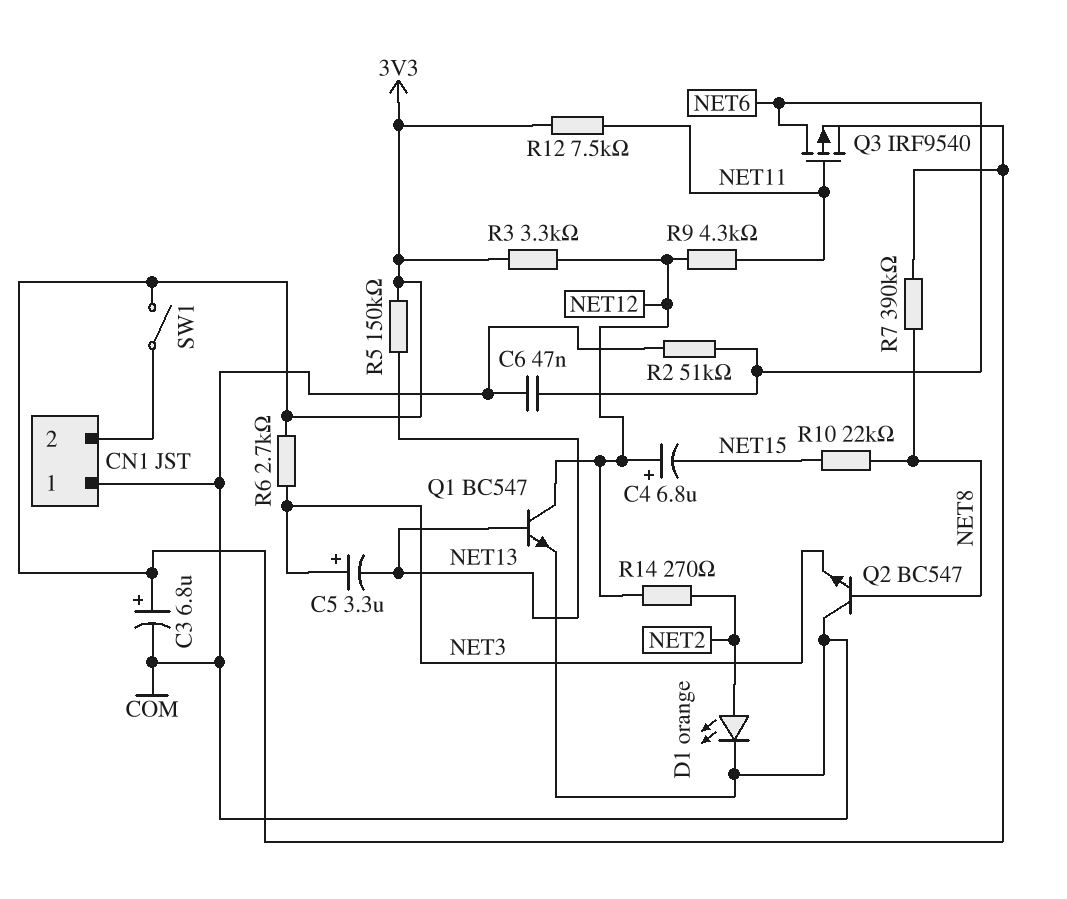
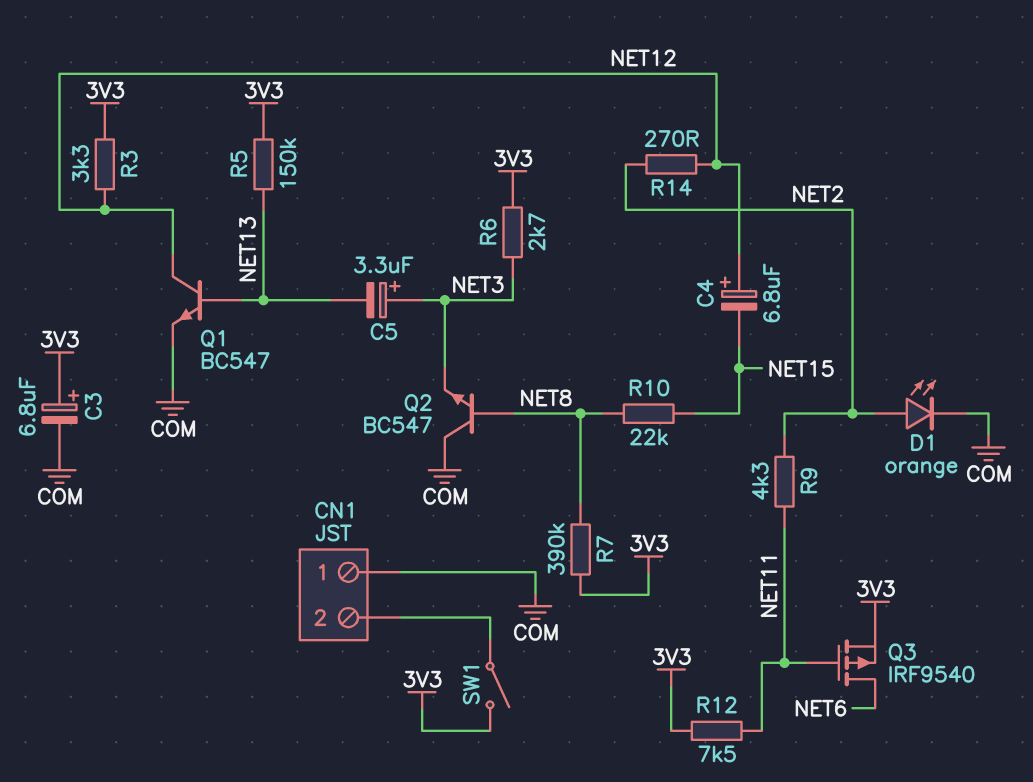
C6: 47nF (COM, NET6) -> none
R2: 51k (COM, NET6) -> none
R9: 4.3k (NET11, NET12) -> 4.3k (NET2, NET11)

